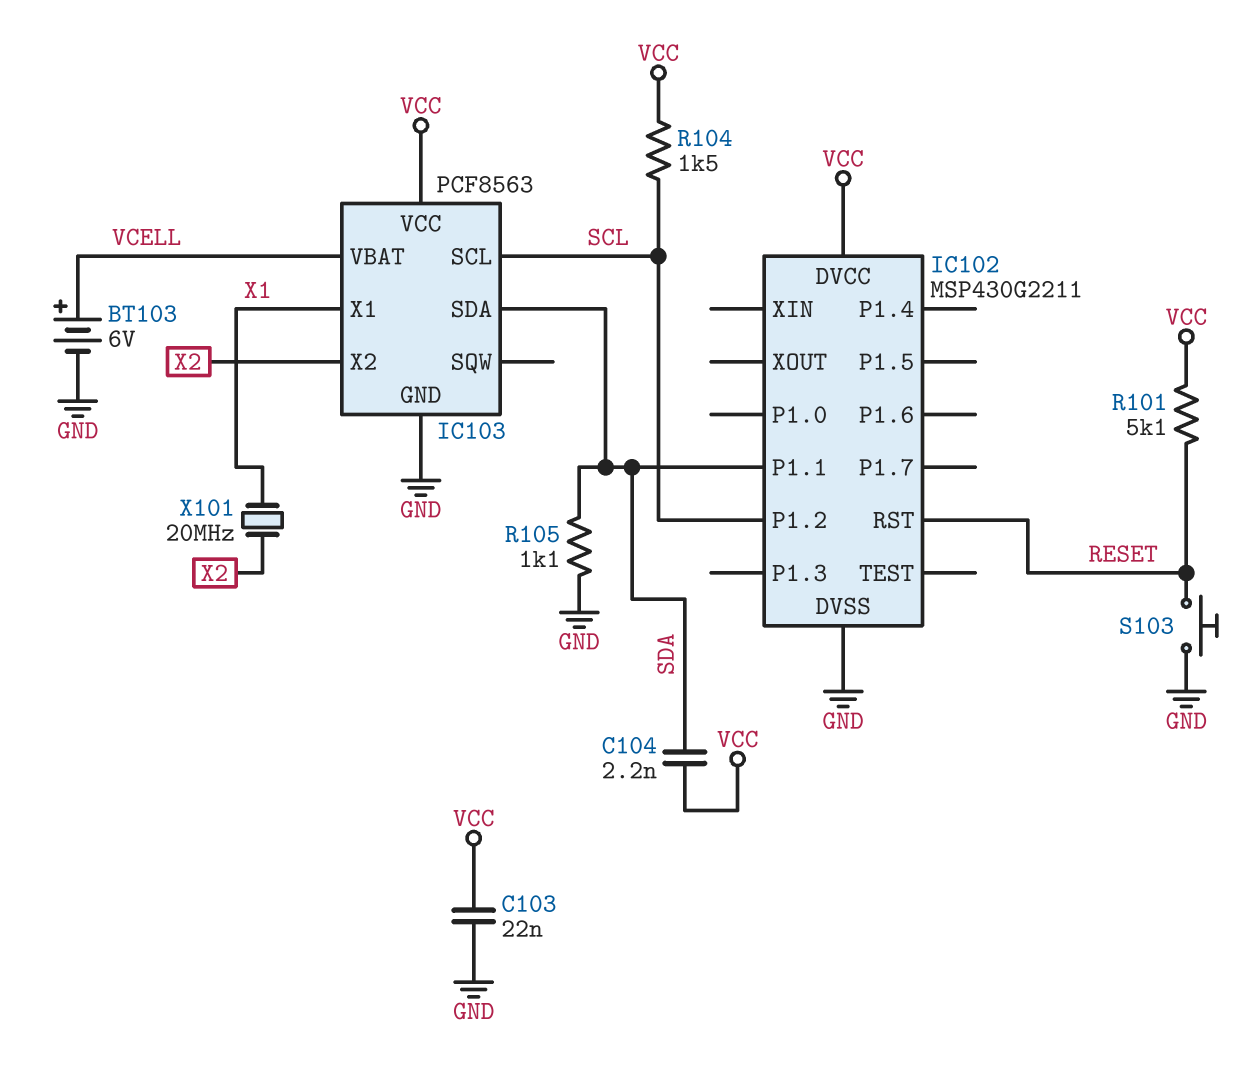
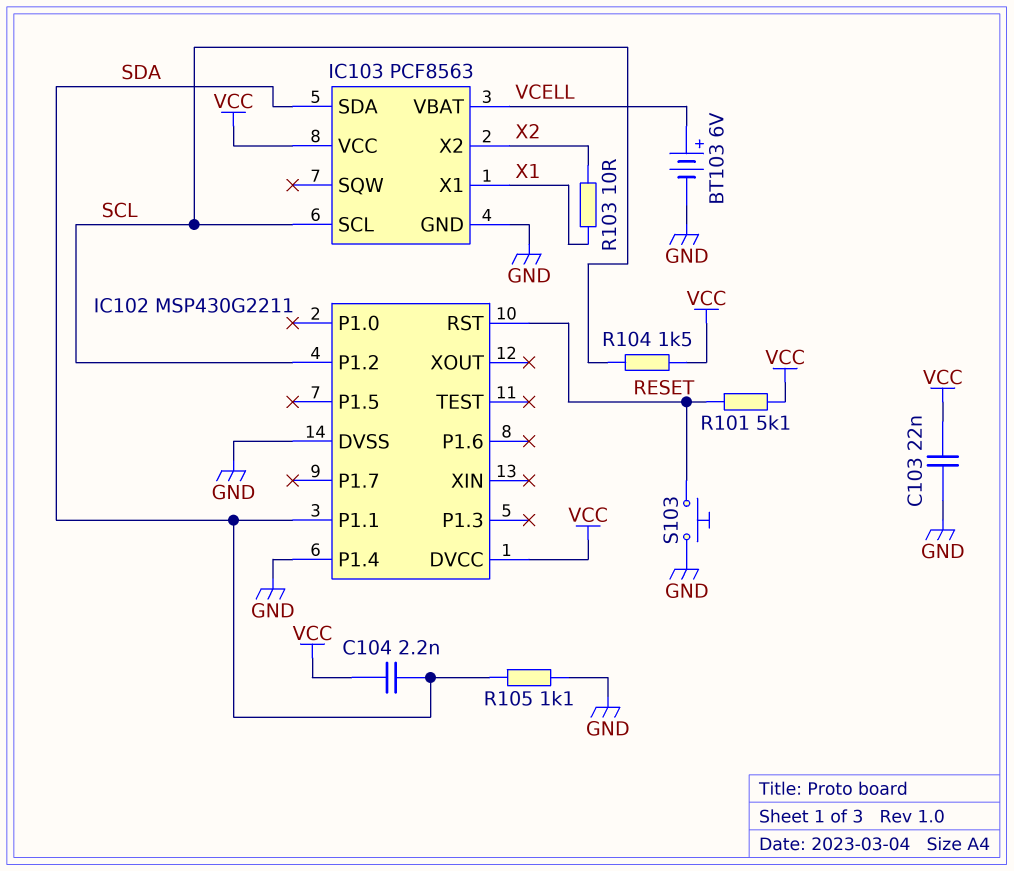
IC102 pin P1.4: none -> GND
R103: none -> 10 (X1, X2)
X101: 20MHz (X1, X2) -> none

